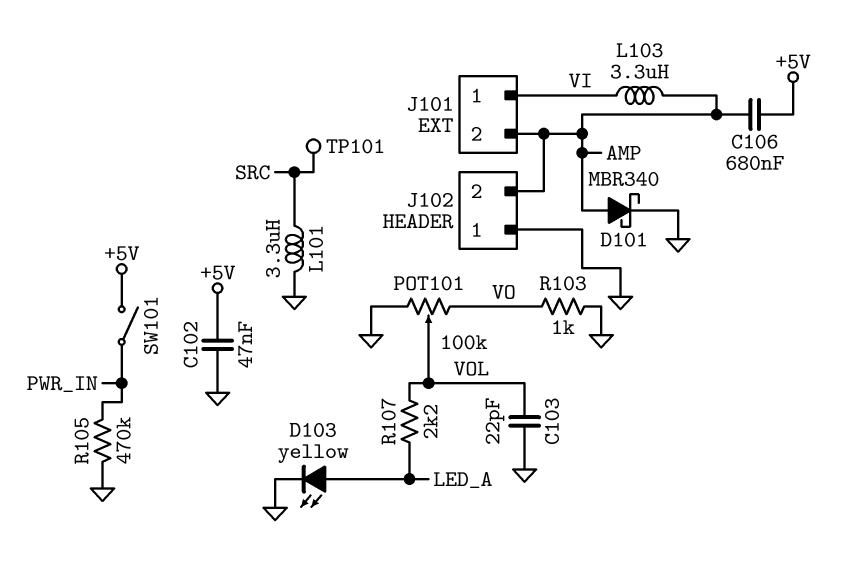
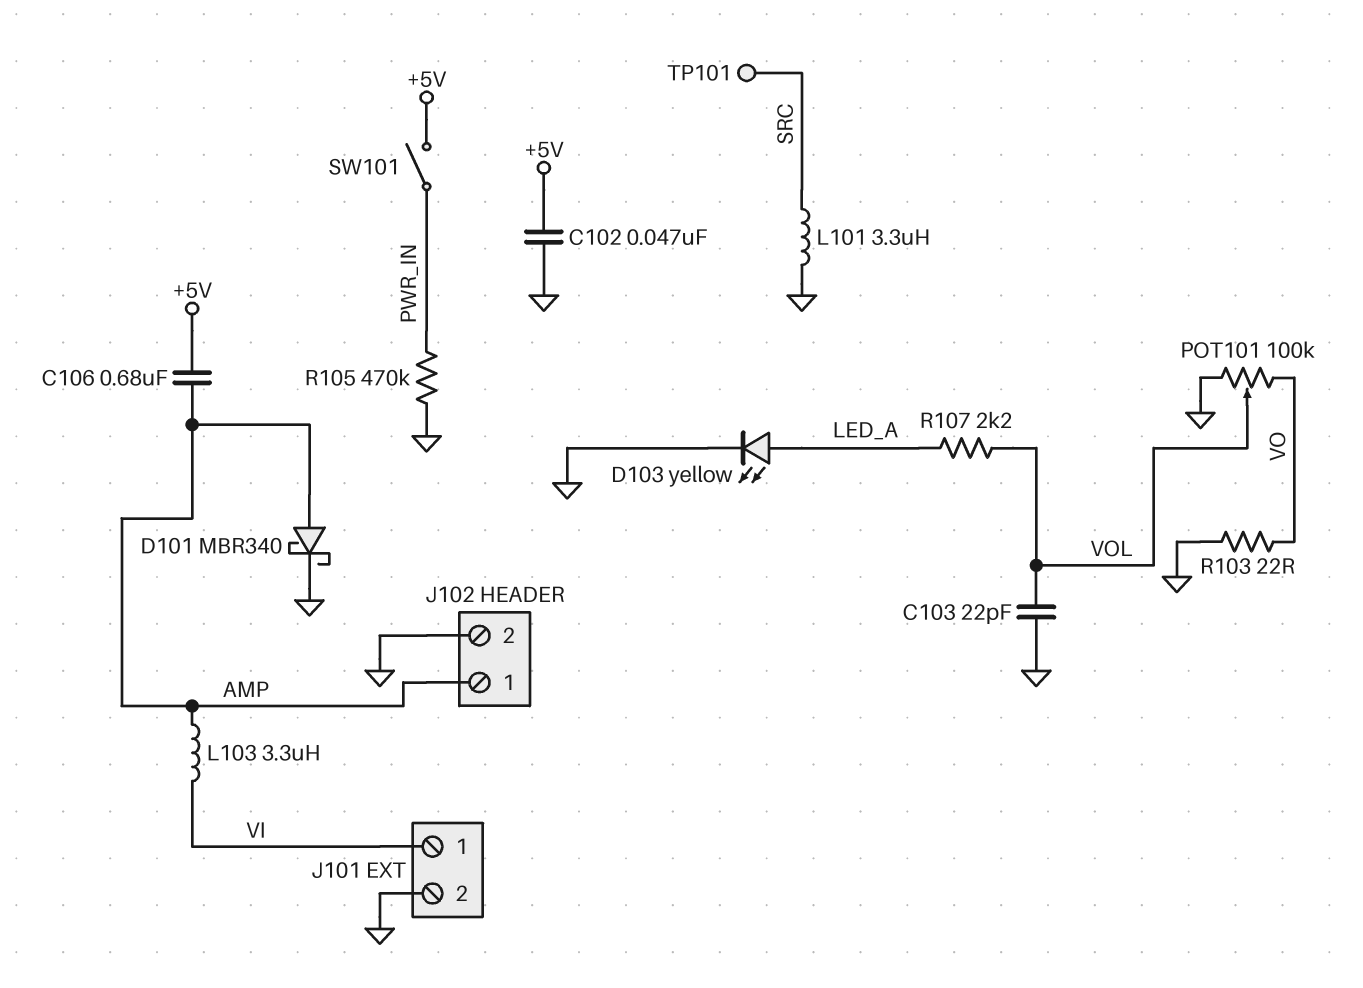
J101 pin 2: AMP -> GND
J102 pin 1: GND -> AMP
J102 pin 2: AMP -> GND
R103: 1k (GND, VO) -> 22 (GND, VO)

